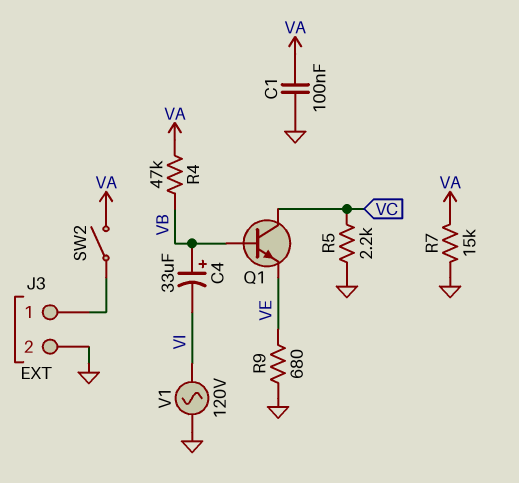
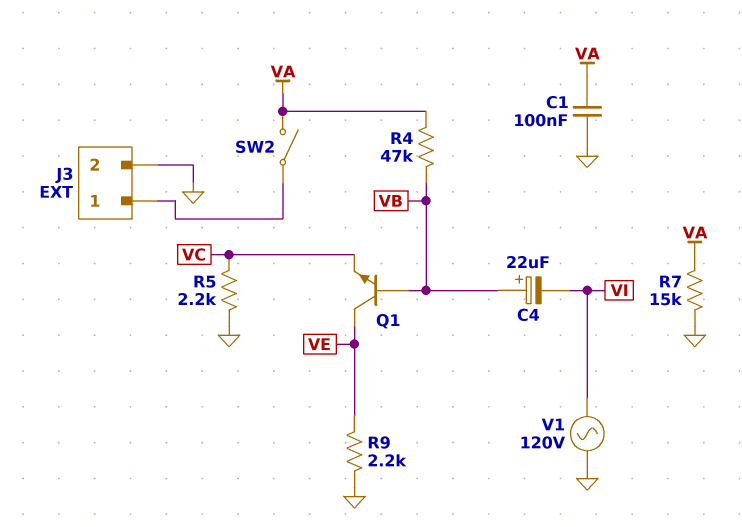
C4: 33uF (plus VB, minus VI) -> 22uF (plus VB, minus VI)
Q1: NPN (B VB, C VC, E VE) -> NPN (B VB, C VE, E VC)
R9: 680 (GND, VE) -> 2.2k (GND, VE)

